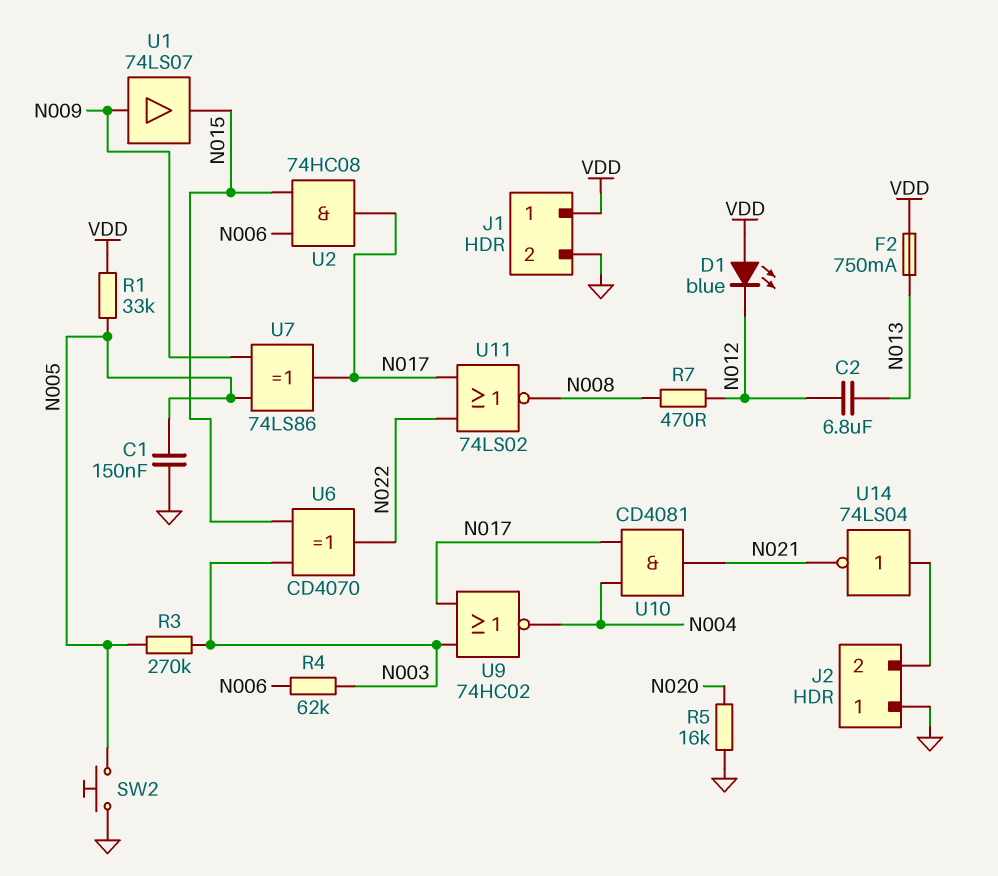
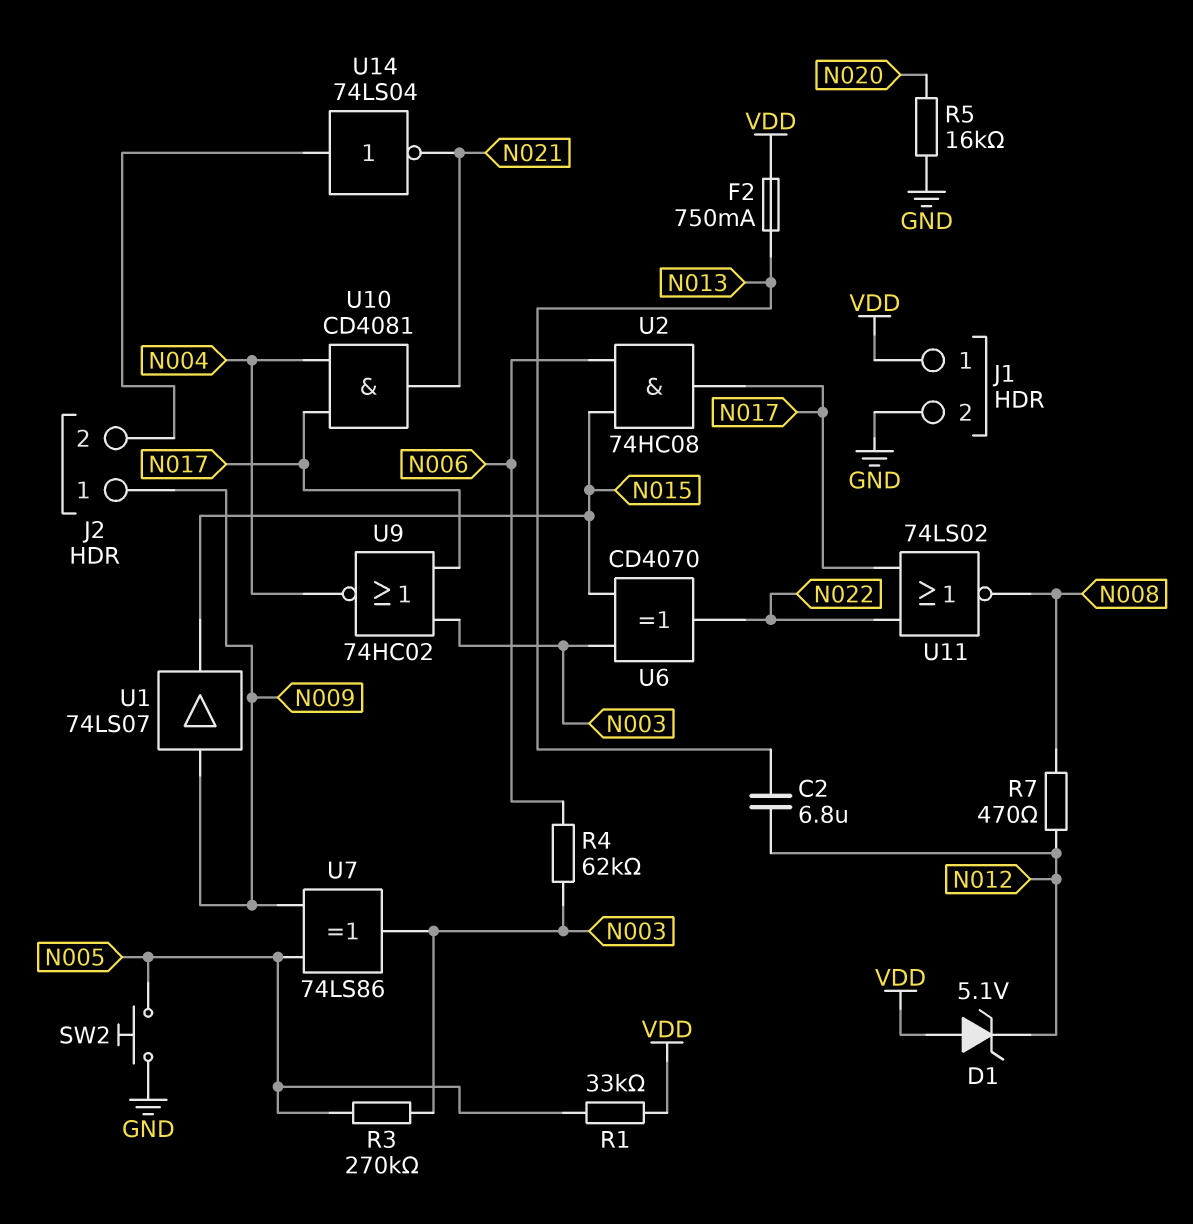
C1: 150nF (GND, N005) -> none
D1: LED blue (A VDD, K N012) -> zener 5.1V (A VDD, K N012)
J2 pin 1: GND -> N009
U7: XOR 74LS86 (in N005, in N009, out N017) -> XOR 74LS86 (in N005, in N009, out N003)

